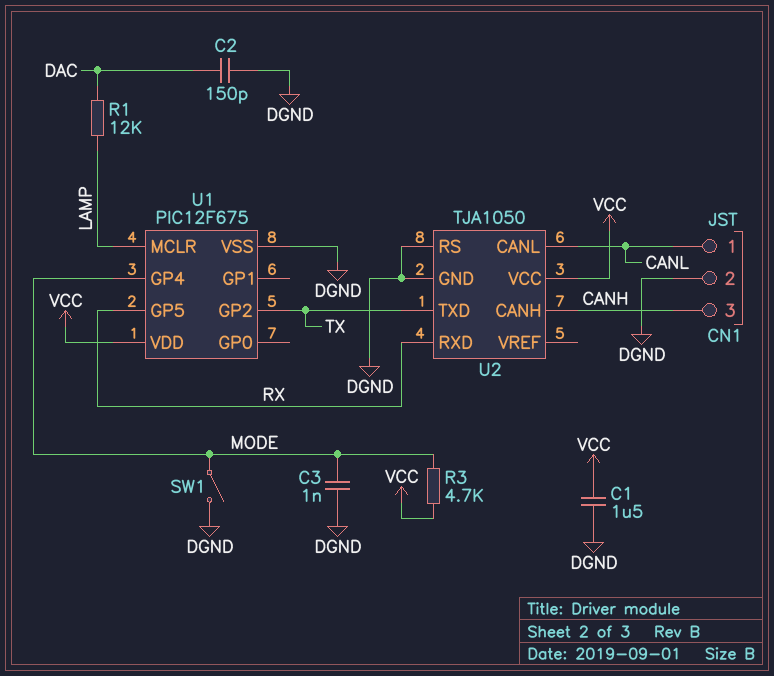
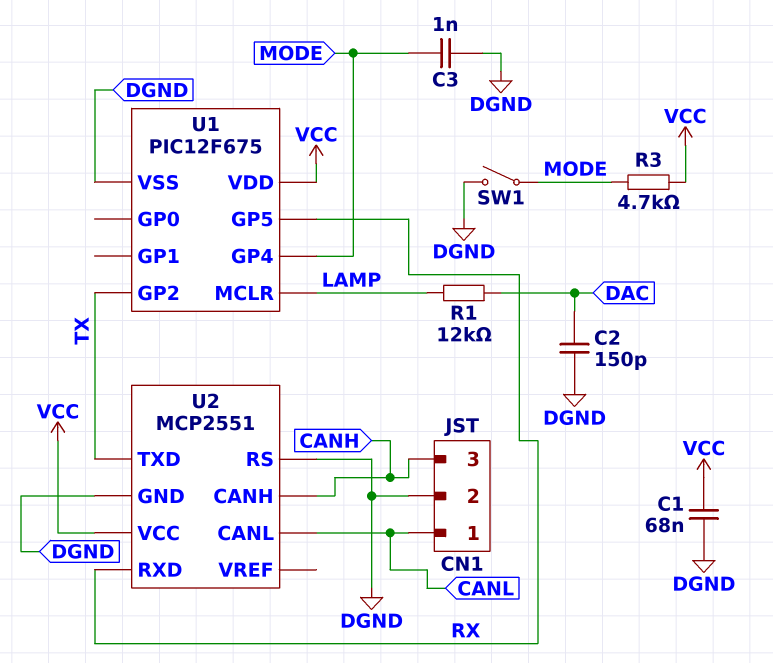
C1: 1.5uF (DGND, VCC) -> 68nF (DGND, VCC)
U2: TJA1050 -> MCP2551

